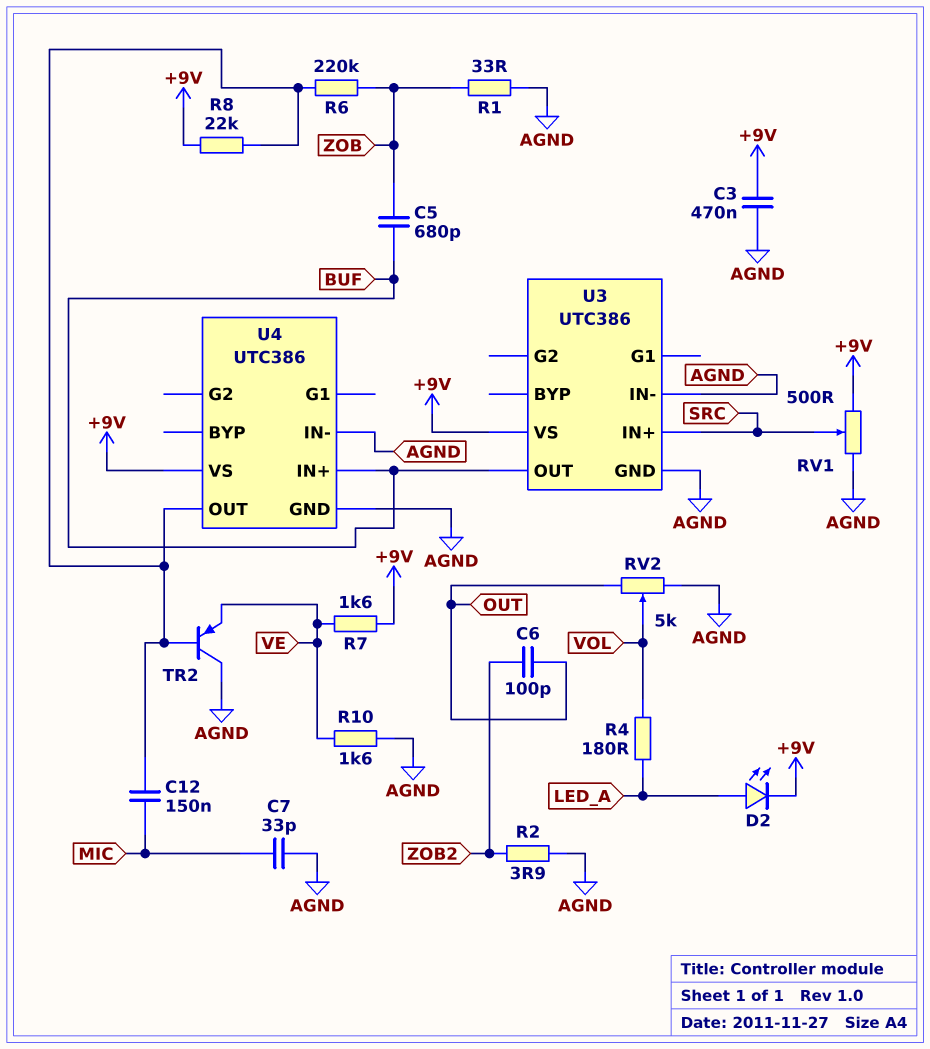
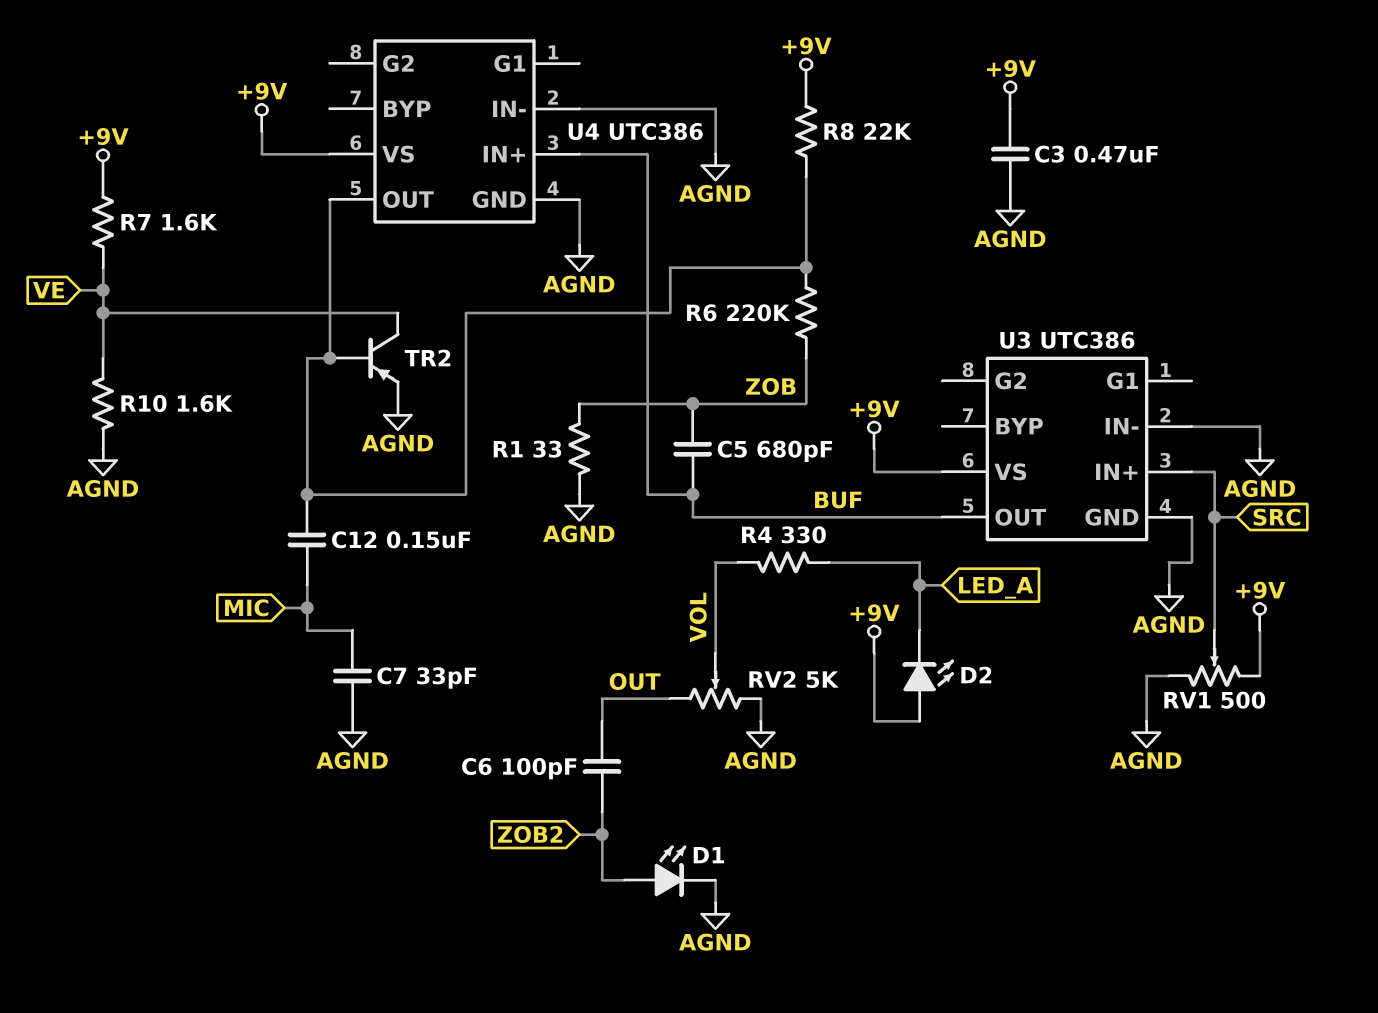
D1: none -> LED (A ZOB2, K AGND)
D2: LED (A LED_A, K +9V) -> LED (A +9V, K LED_A)
R2: 3.9 (AGND, ZOB2) -> none
R4: 180 (LED_A, VOL) -> 330 (LED_A, VOL)
TR2: PNP (B U4/OUT, C AGND, E VE) -> PNP (B U4/OUT, C VE, E AGND)

